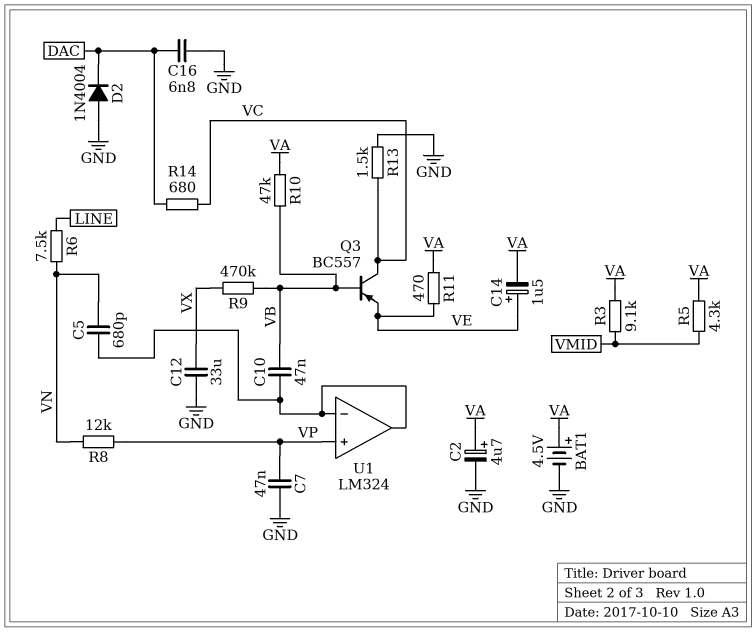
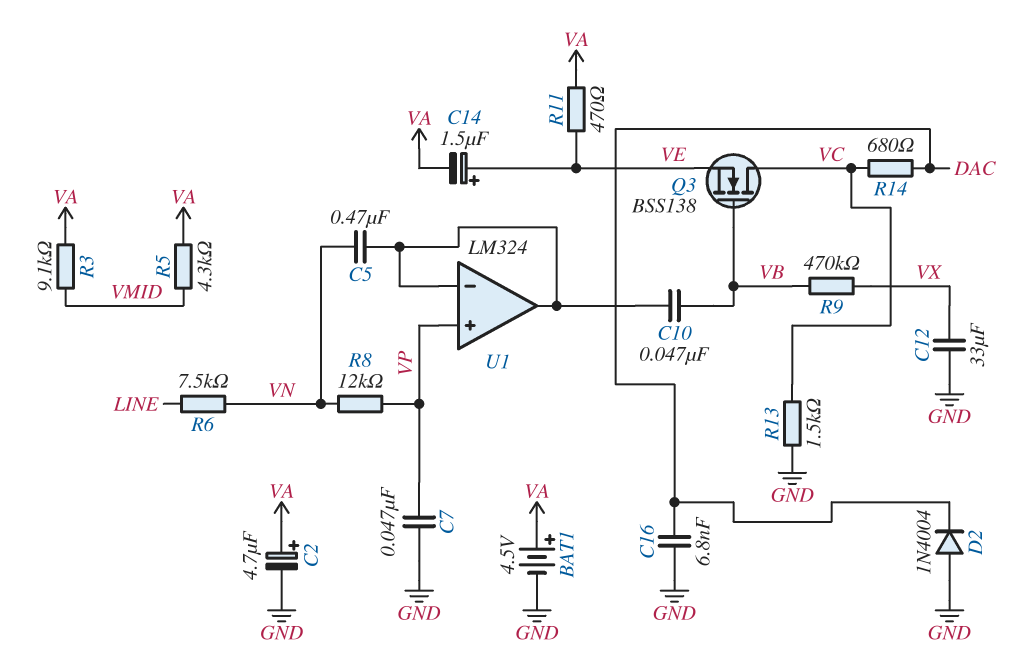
C5: 680pF (U1/in-, VN) -> 470nF (U1/in-, VN)
Q3: PNP BC557 (B VB, C VC, E VE) -> NMOS BSS138 (G VB, D VC, S VE)
R10: 47k (VA, VB) -> none

